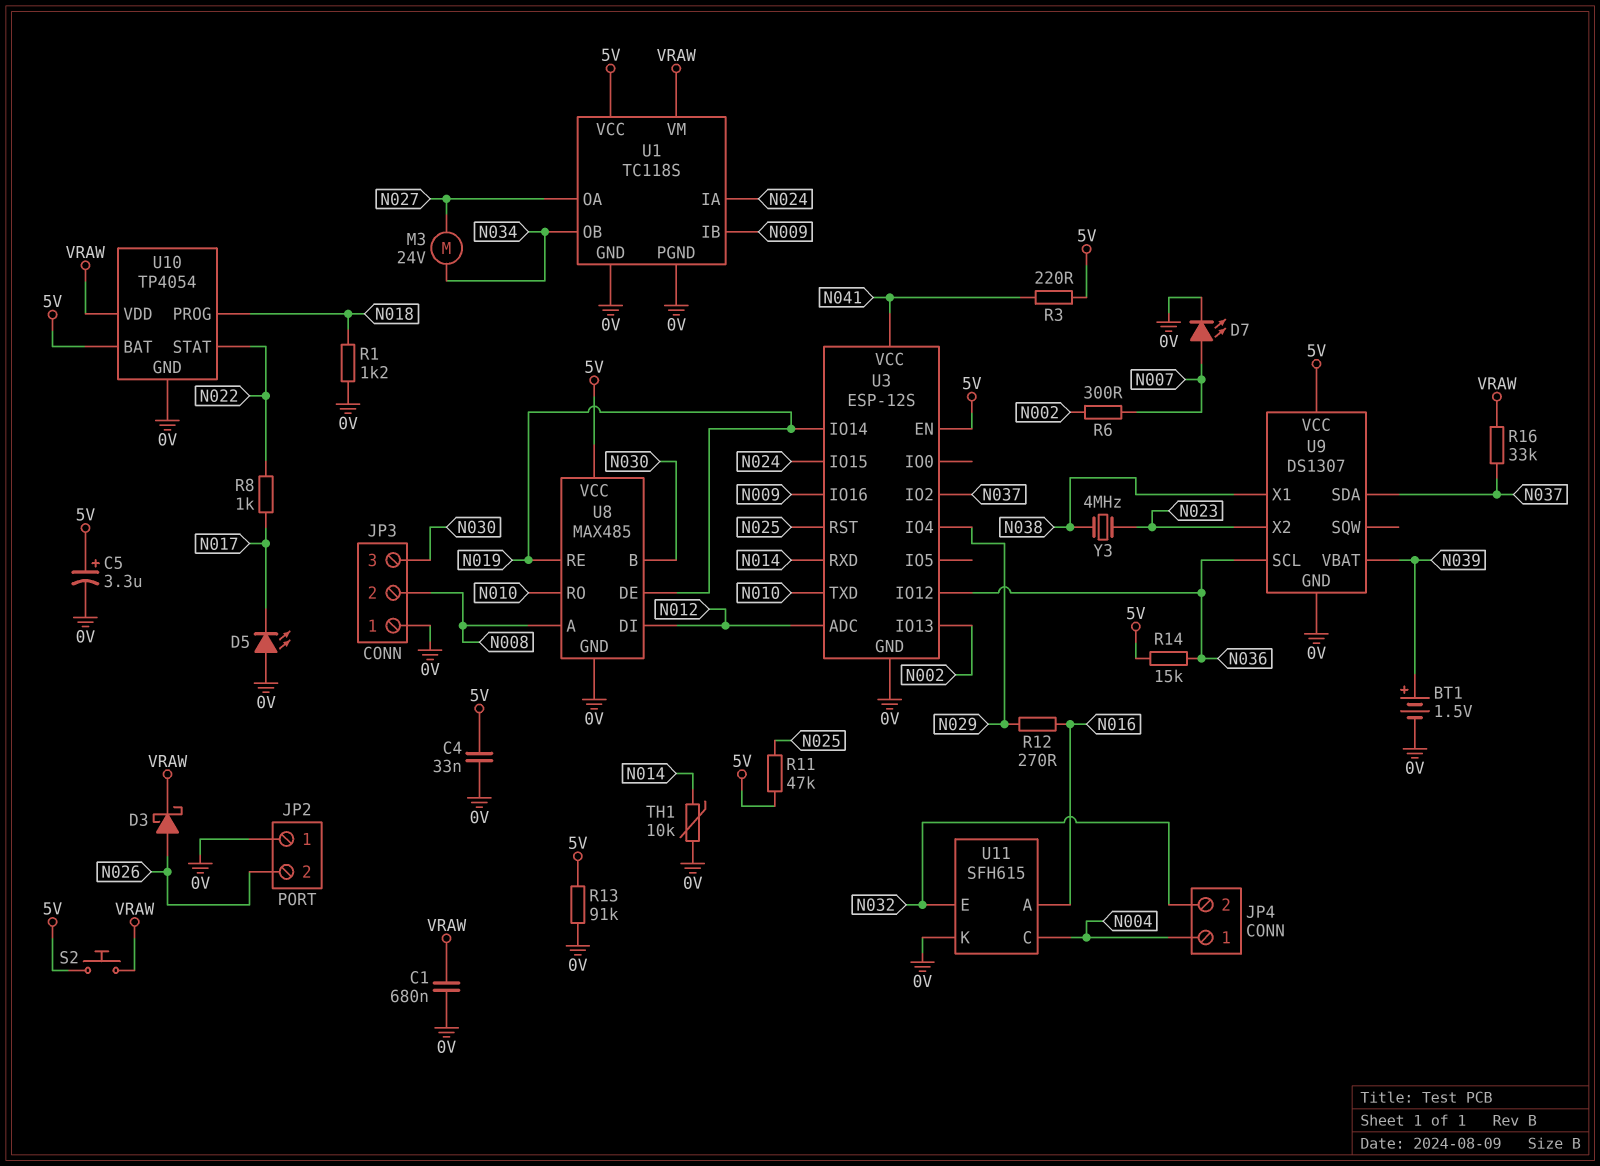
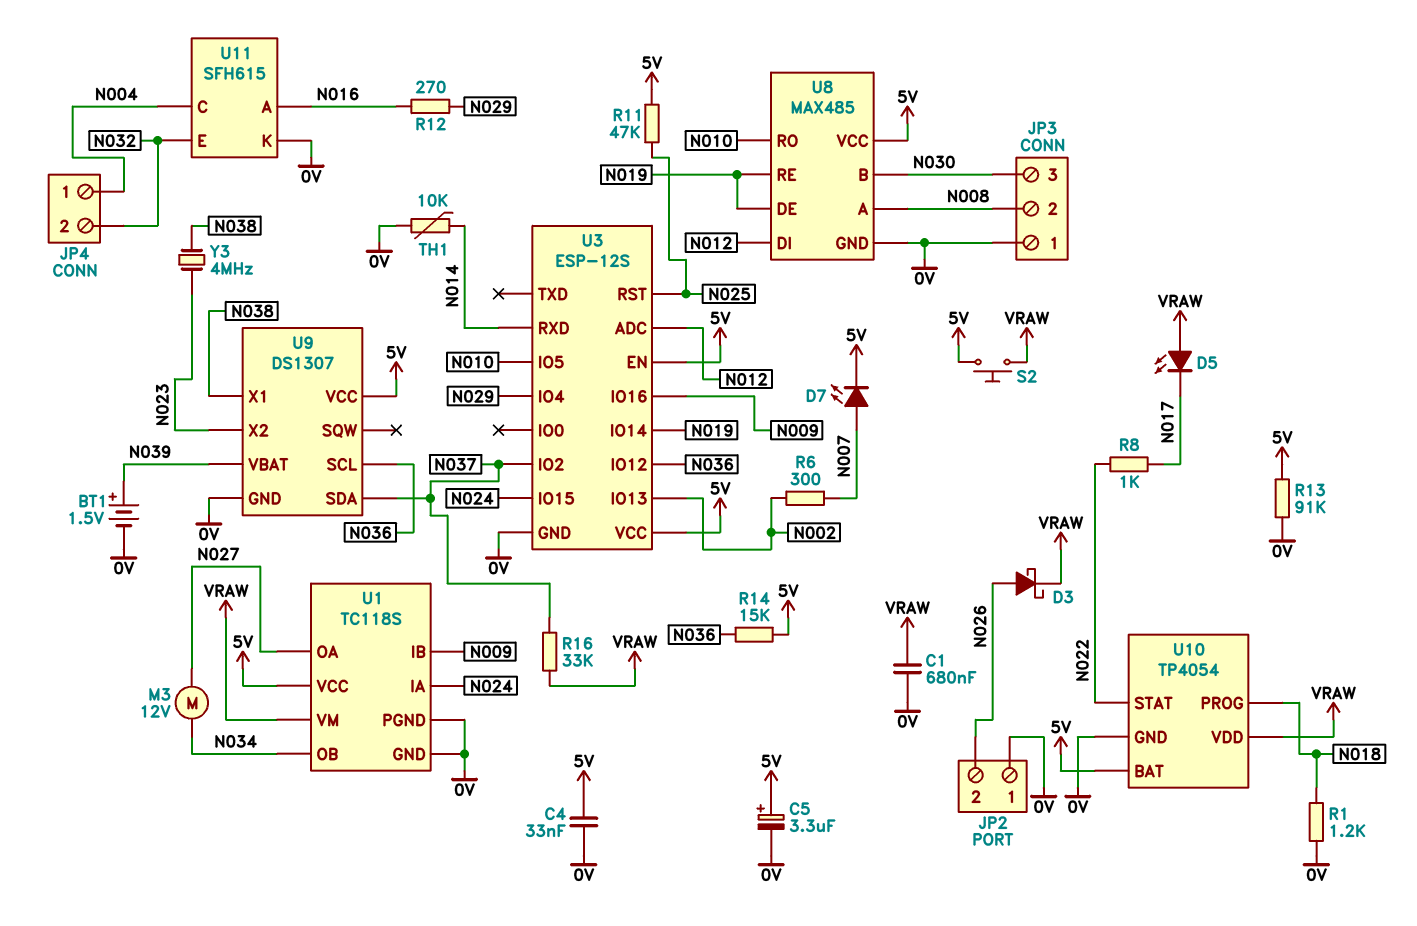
D5: LED (A 0V, K N017) -> LED (A VRAW, K N017)
D7: LED (A N007, K 0V) -> LED (A N007, K 5V)
M3: motor 24V (N027, N034) -> motor 12V (N027, N034)
R3: 220 (5V, N041) -> none
U3 pin IO5: none -> N010
U3 pin TXD: N010 -> none
U3 pin VCC: N041 -> 5V

